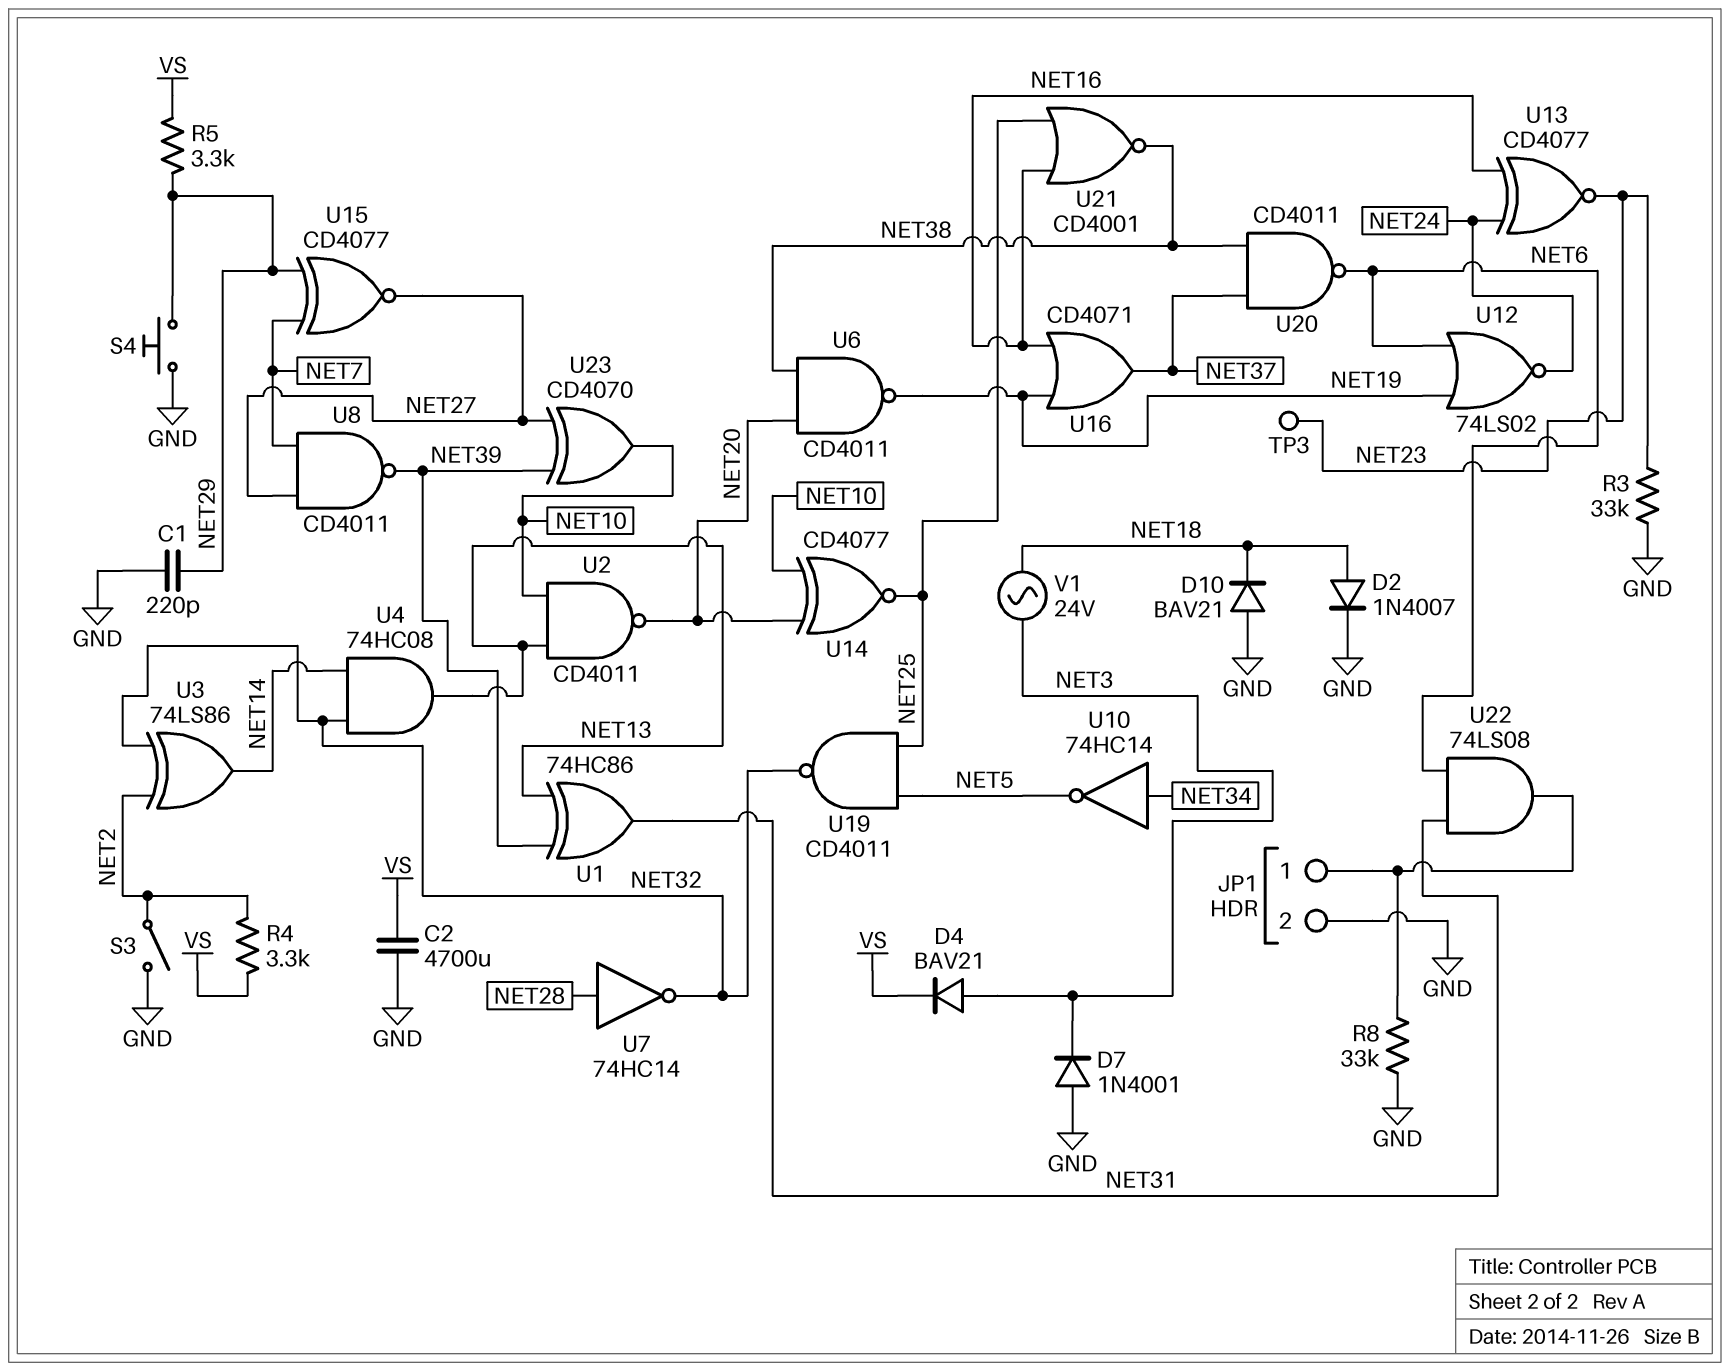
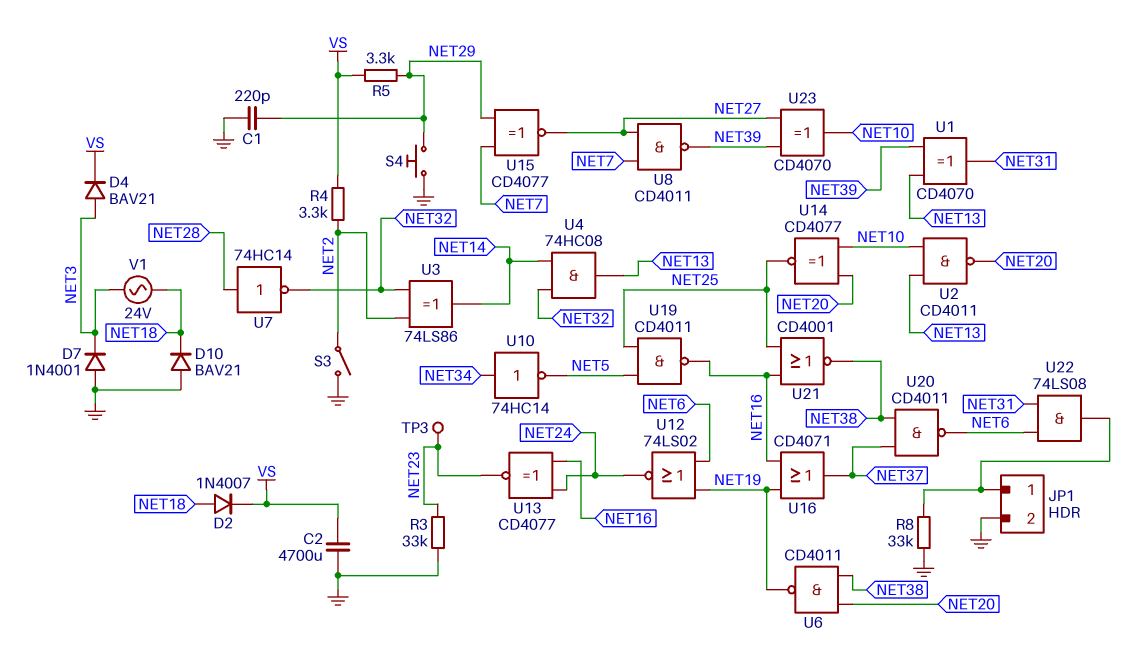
D2: diode 1N4007 (A NET18, K GND) -> diode 1N4007 (A NET18, K VS)
U1: XOR 74HC86 (in NET13, in NET39, out NET31) -> XOR CD4070 (in NET13, in NET39, out NET31)
U19: NAND CD4011 (in NET5, in NET25, out NET32) -> NAND CD4011 (in NET5, in NET25, out NET16)

